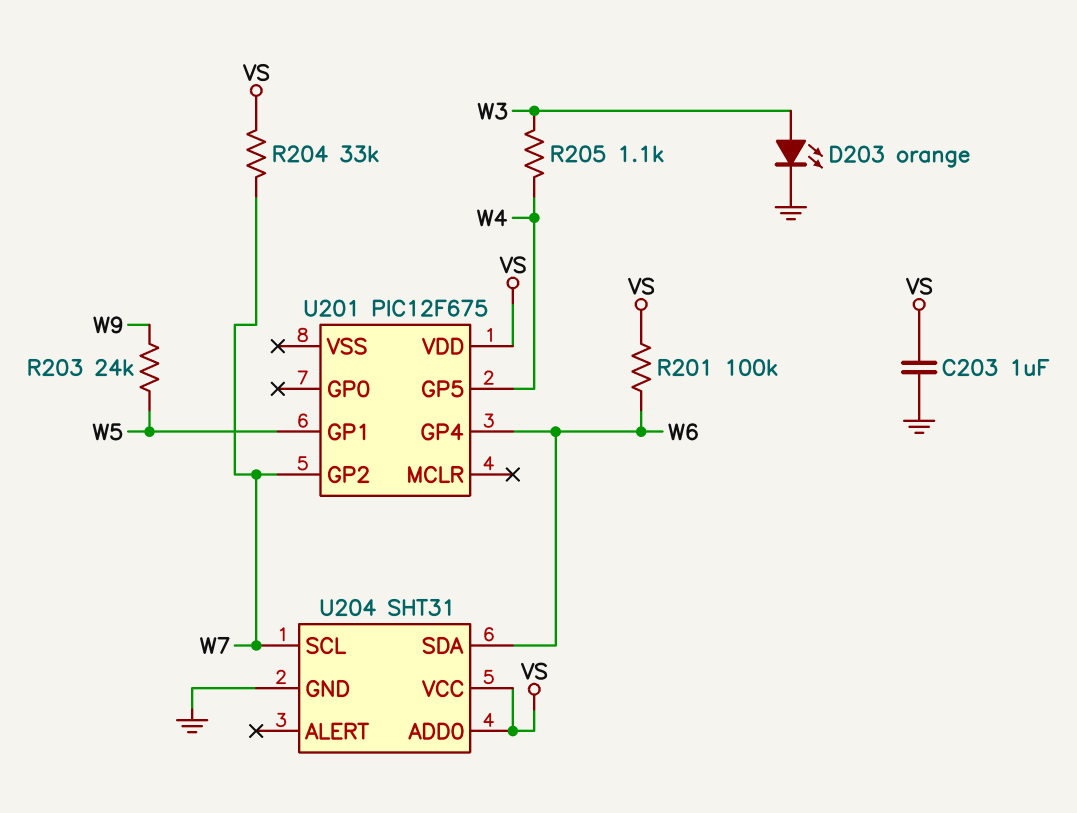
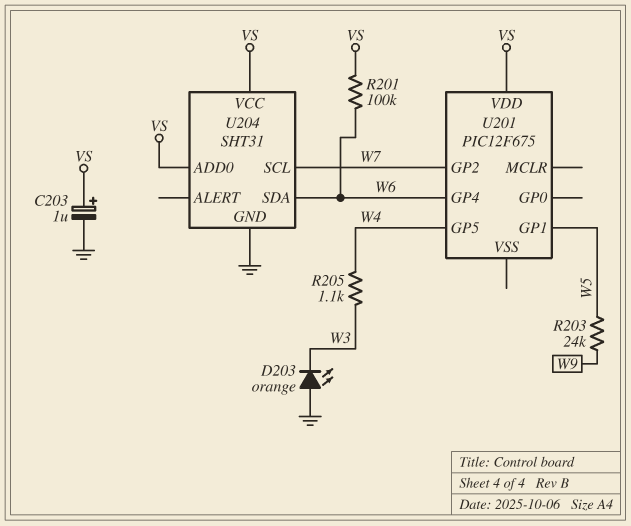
C203: 1uF (GND, VS) -> 1uF (plus VS, minus GND)
D203: LED orange (A W3, K GND) -> LED orange (A GND, K W3)
R204: 33k (VS, W7) -> none

